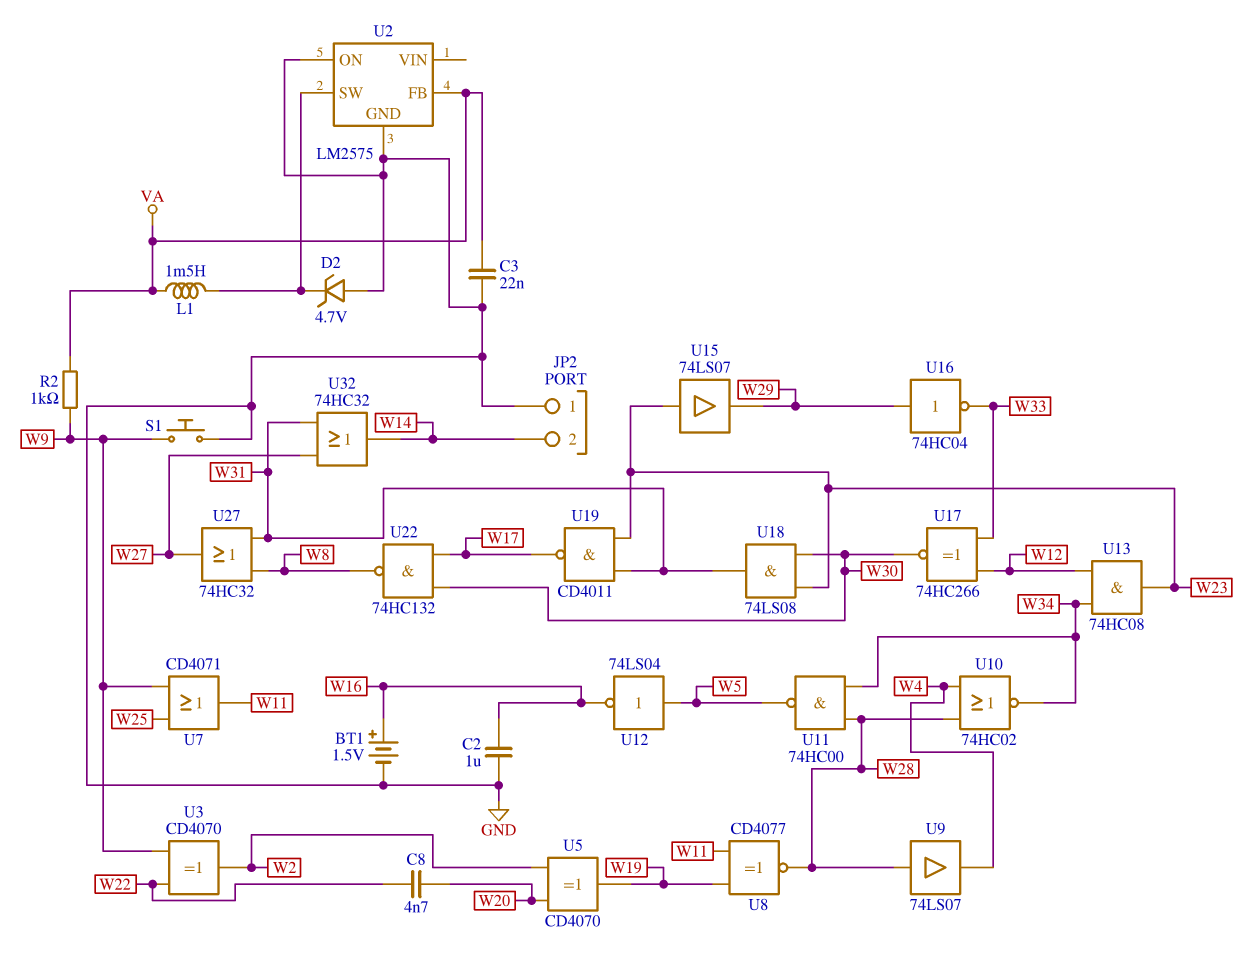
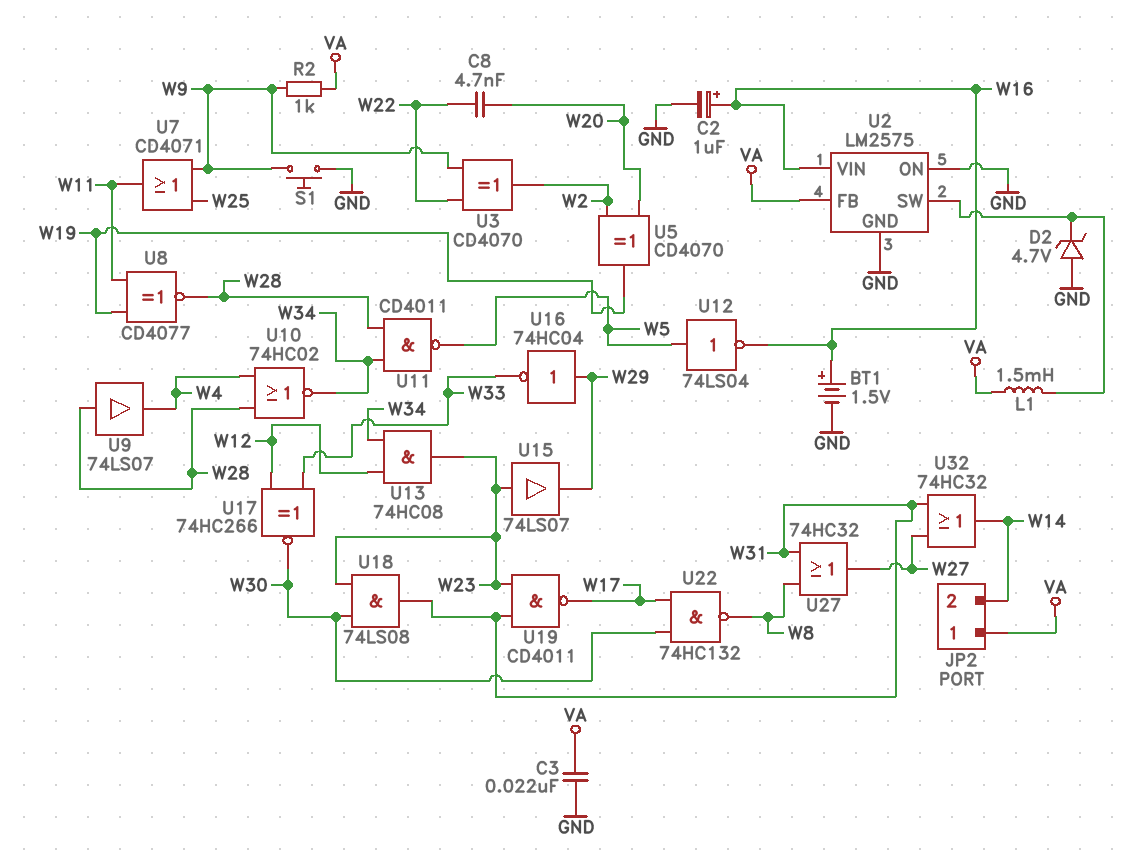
C2: 1uF (GND, W16) -> 1uF (plus W16, minus GND)
JP2 pin 1: GND -> VA
U2 pin VIN: none -> W16
U11: NAND 74HC00 (in W28, in W34, out W5) -> NAND CD4011 (in W28, in W34, out W5)

